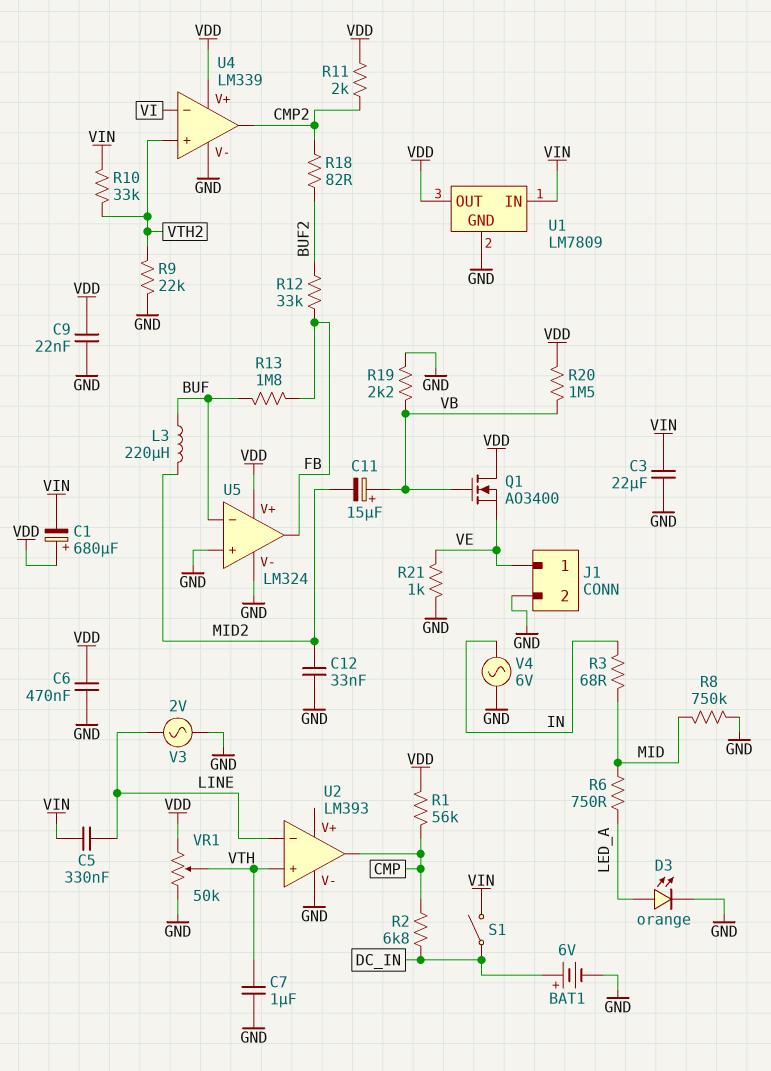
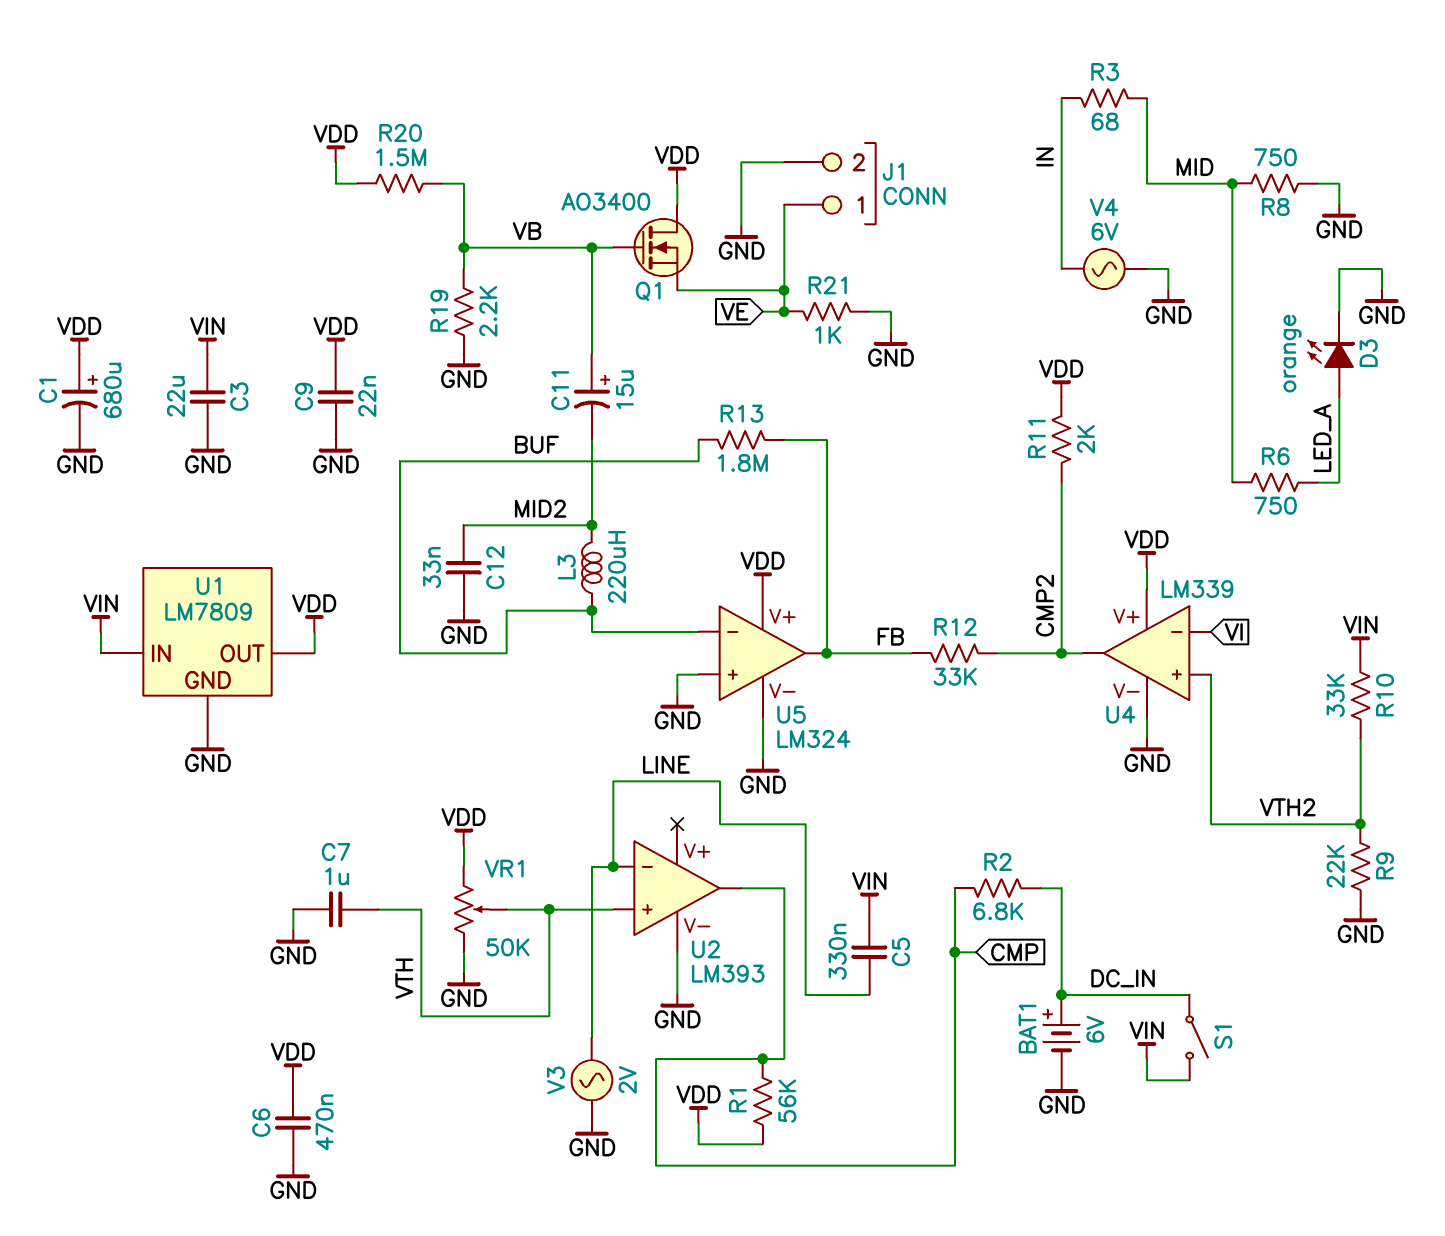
C1: 680uF (plus VDD, minus VIN) -> 680uF (plus VDD, minus GND)
R8: 750k (GND, MID) -> 750 (GND, MID)
R12: 33k (BUF2, FB) -> 33k (CMP2, FB)
R18: 82 (BUF2, CMP2) -> none

